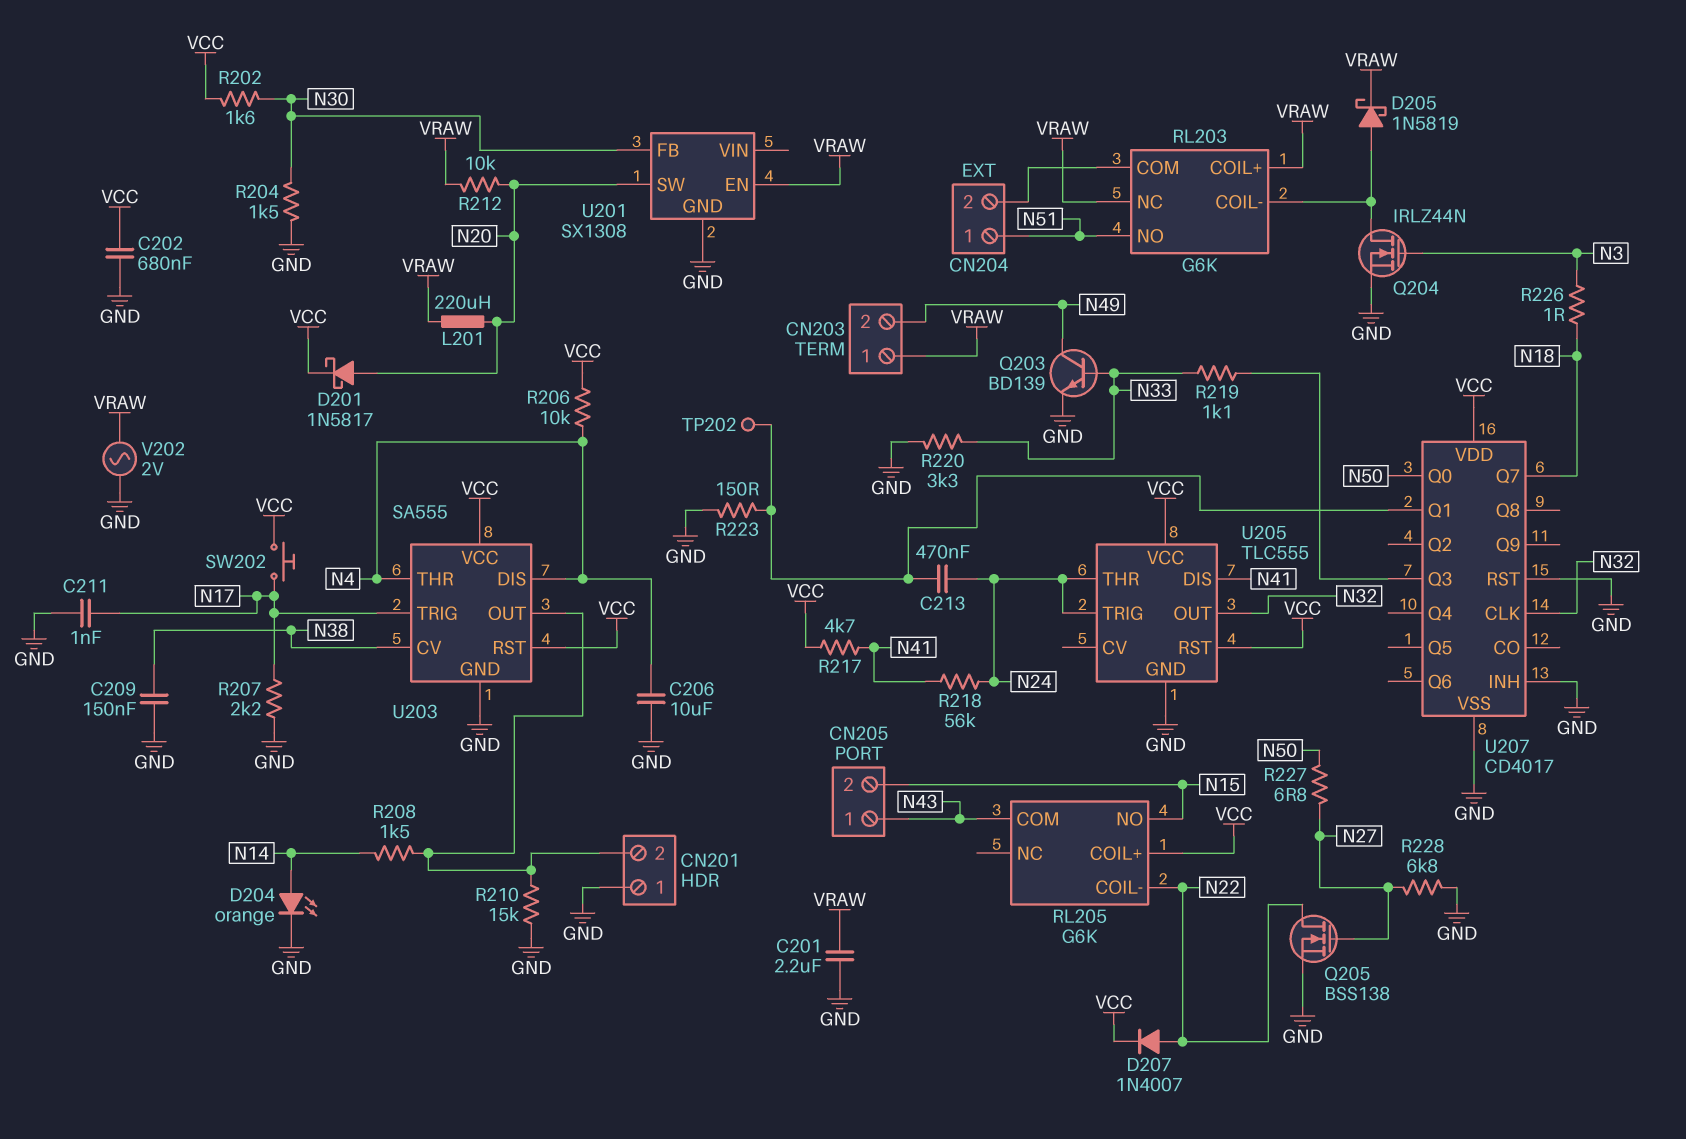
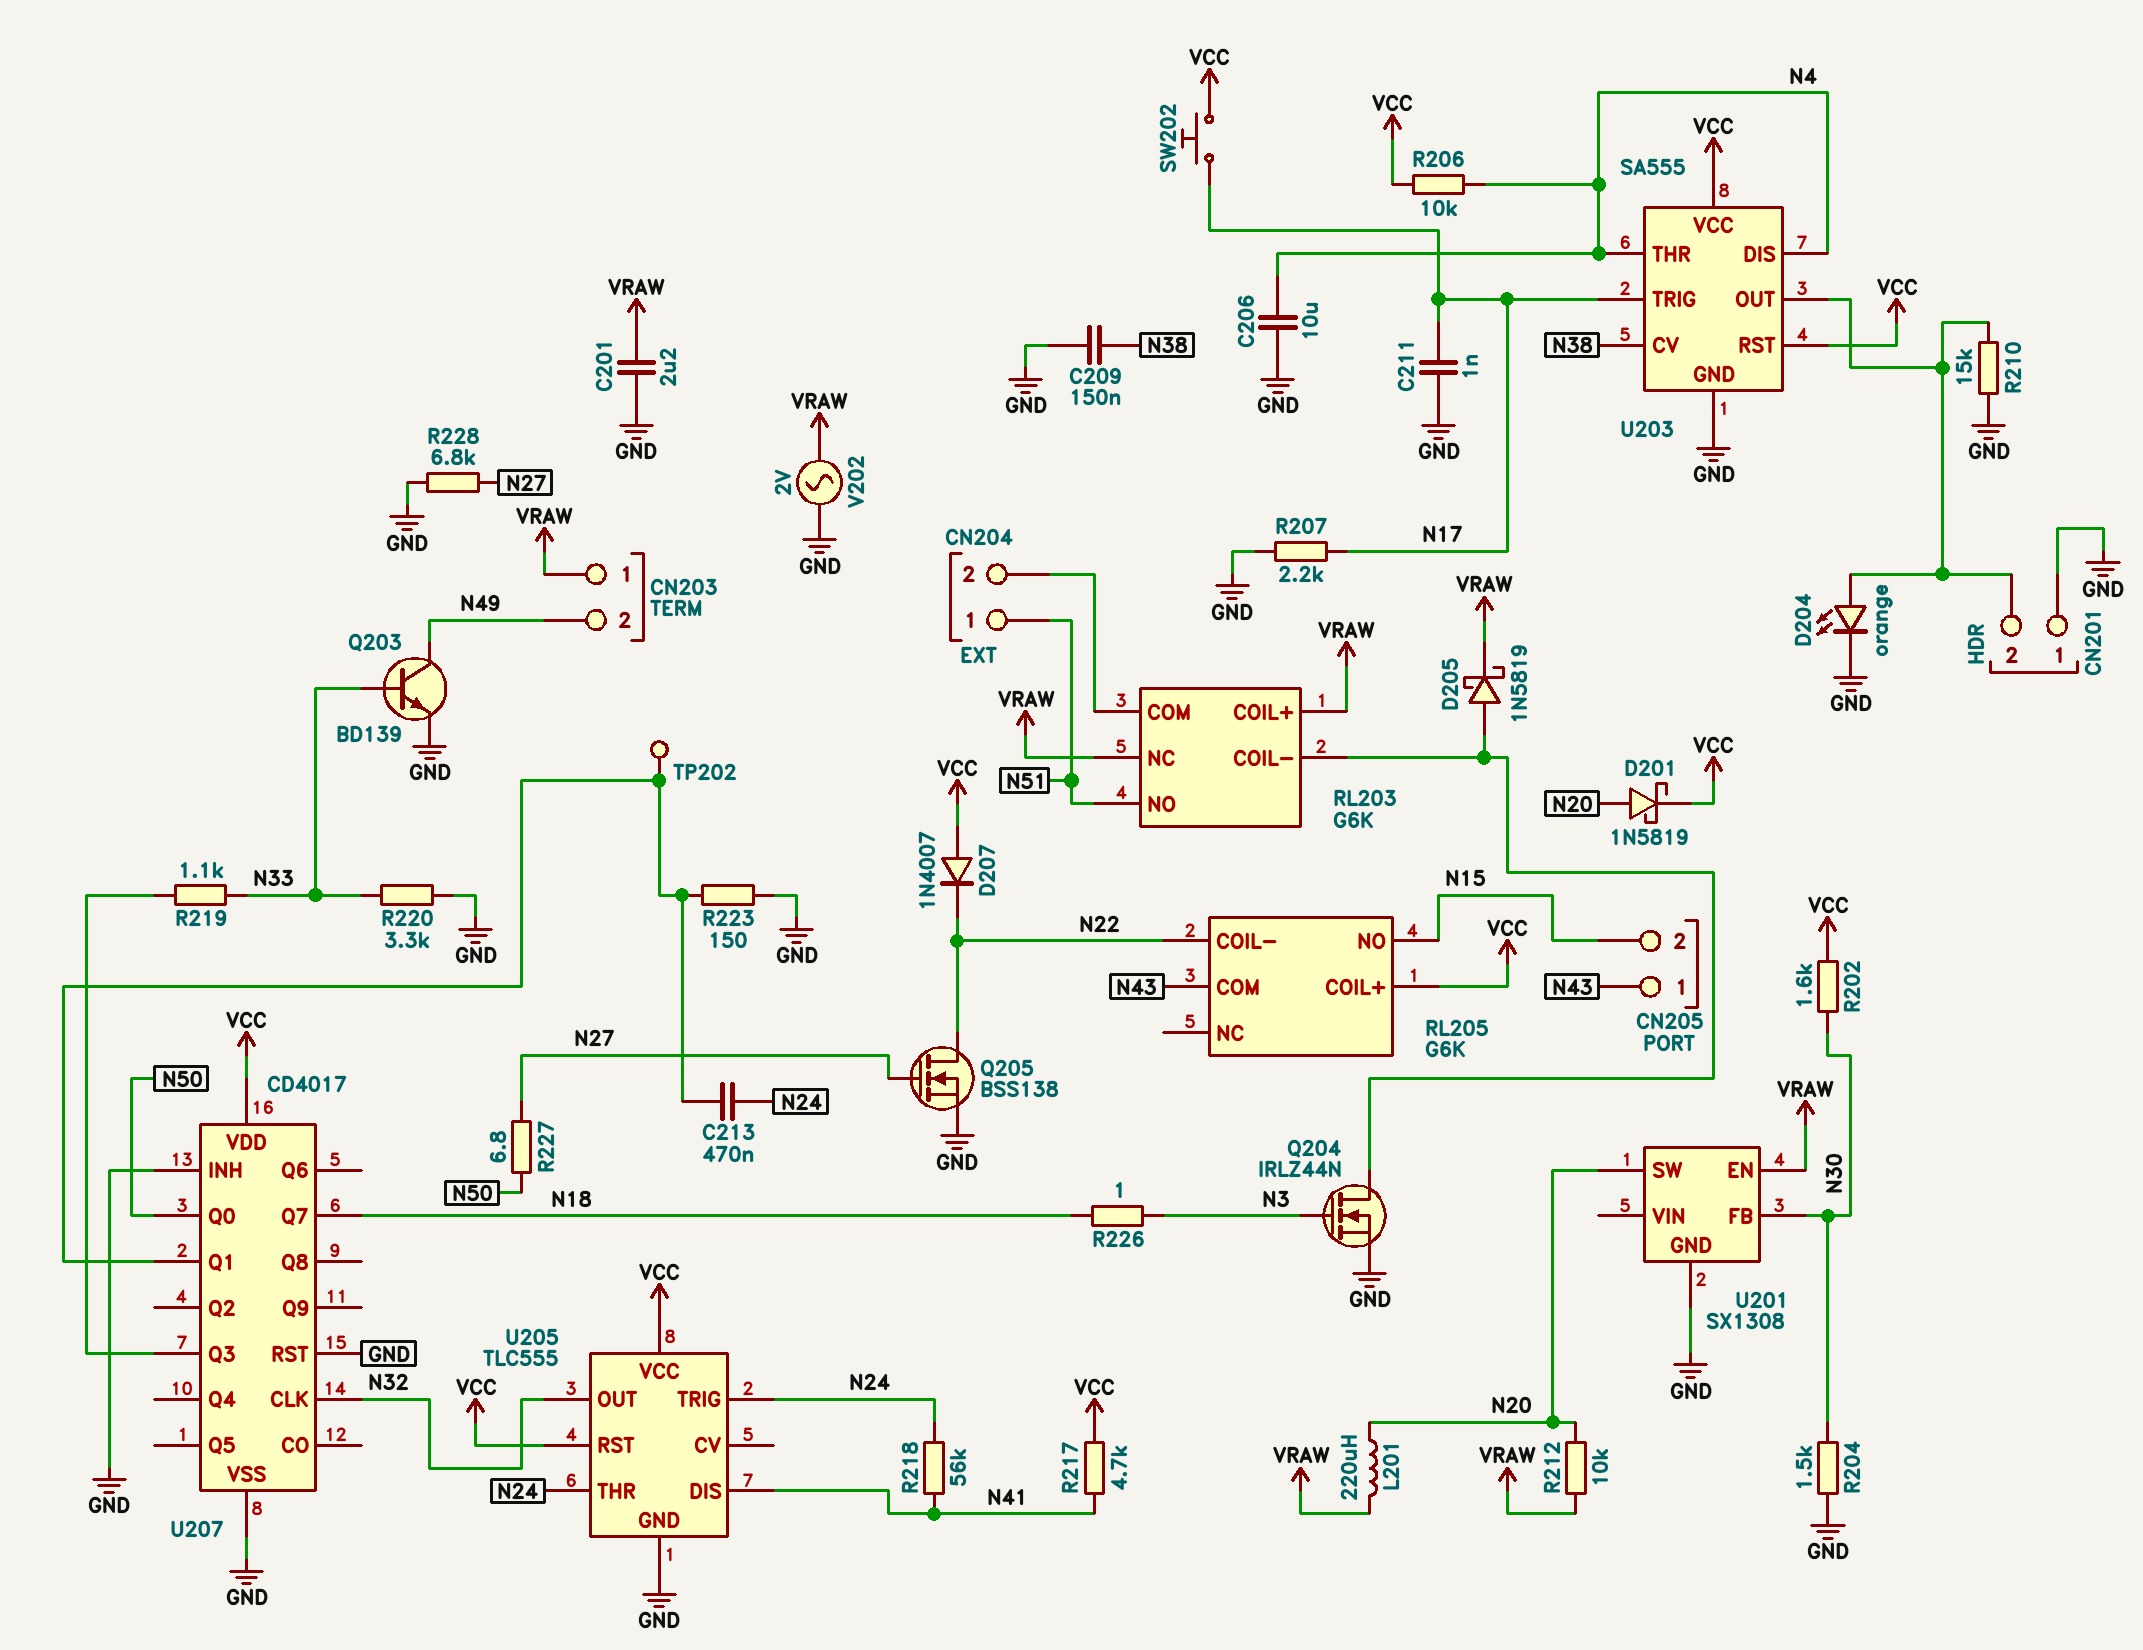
C202: 680nF (GND, VCC) -> none
D201: schottky 1N5817 (A N20, K VCC) -> schottky 1N5819 (A N20, K VCC)
D204: LED orange (A N14, K GND) -> LED orange (A CN201/2, K GND)
D207: diode 1N4007 (A N22, K VCC) -> diode 1N4007 (A VCC, K N22)
R208: 1.5k (CN201/2, N14) -> none

